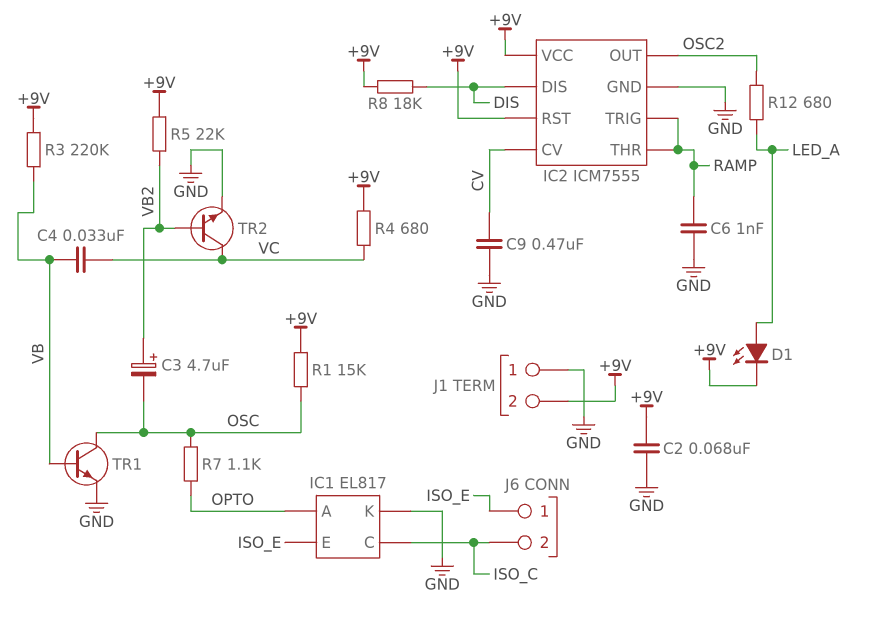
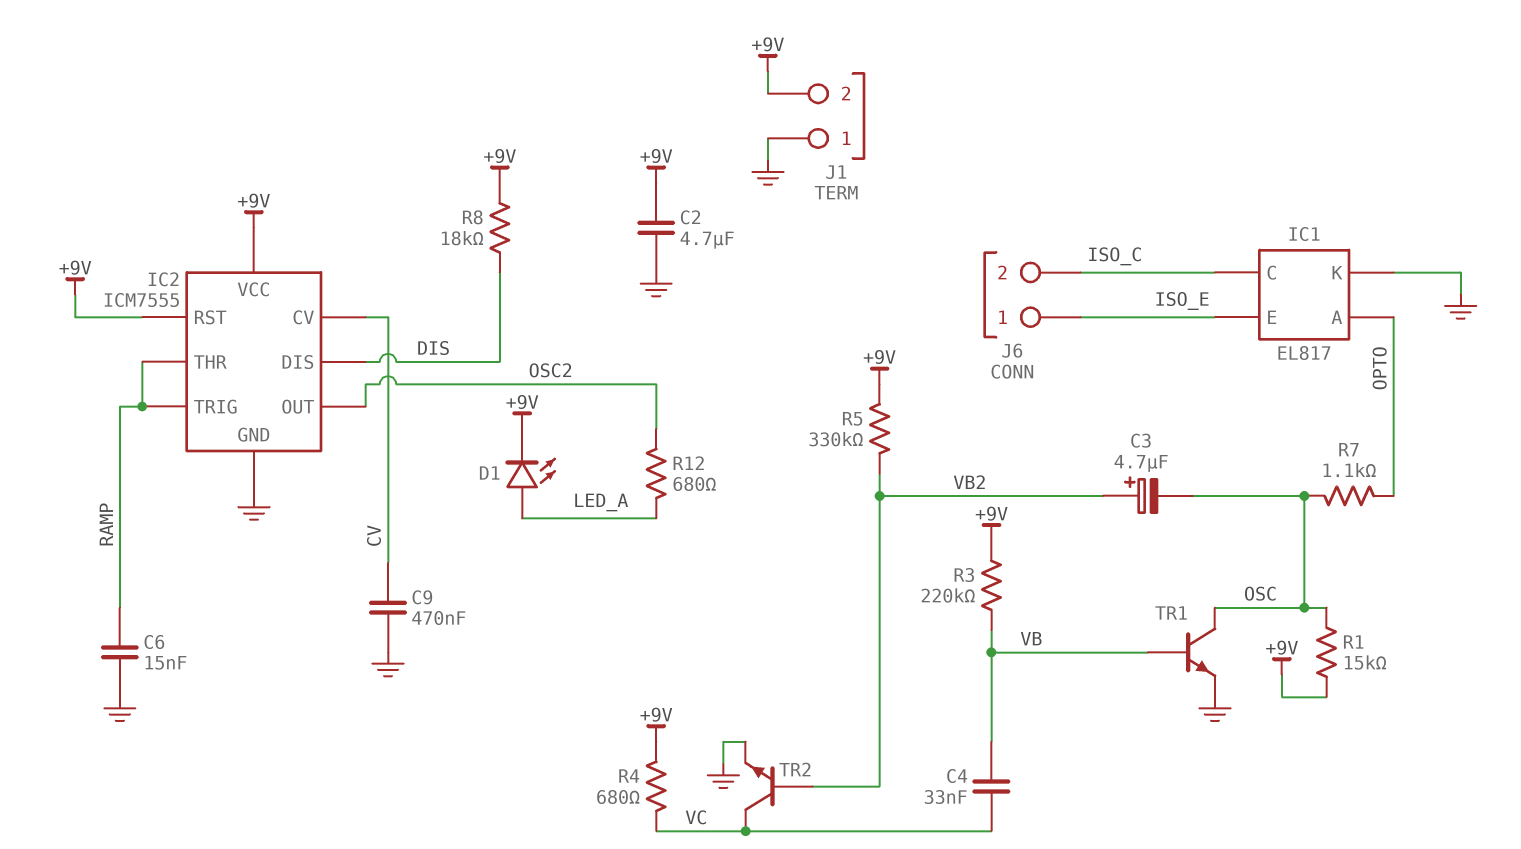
C2: 68nF (+9V, GND) -> 4.7uF (+9V, GND)
C6: 1nF (GND, RAMP) -> 15nF (GND, RAMP)
R5: 22k (+9V, VB2) -> 330k (+9V, VB2)

